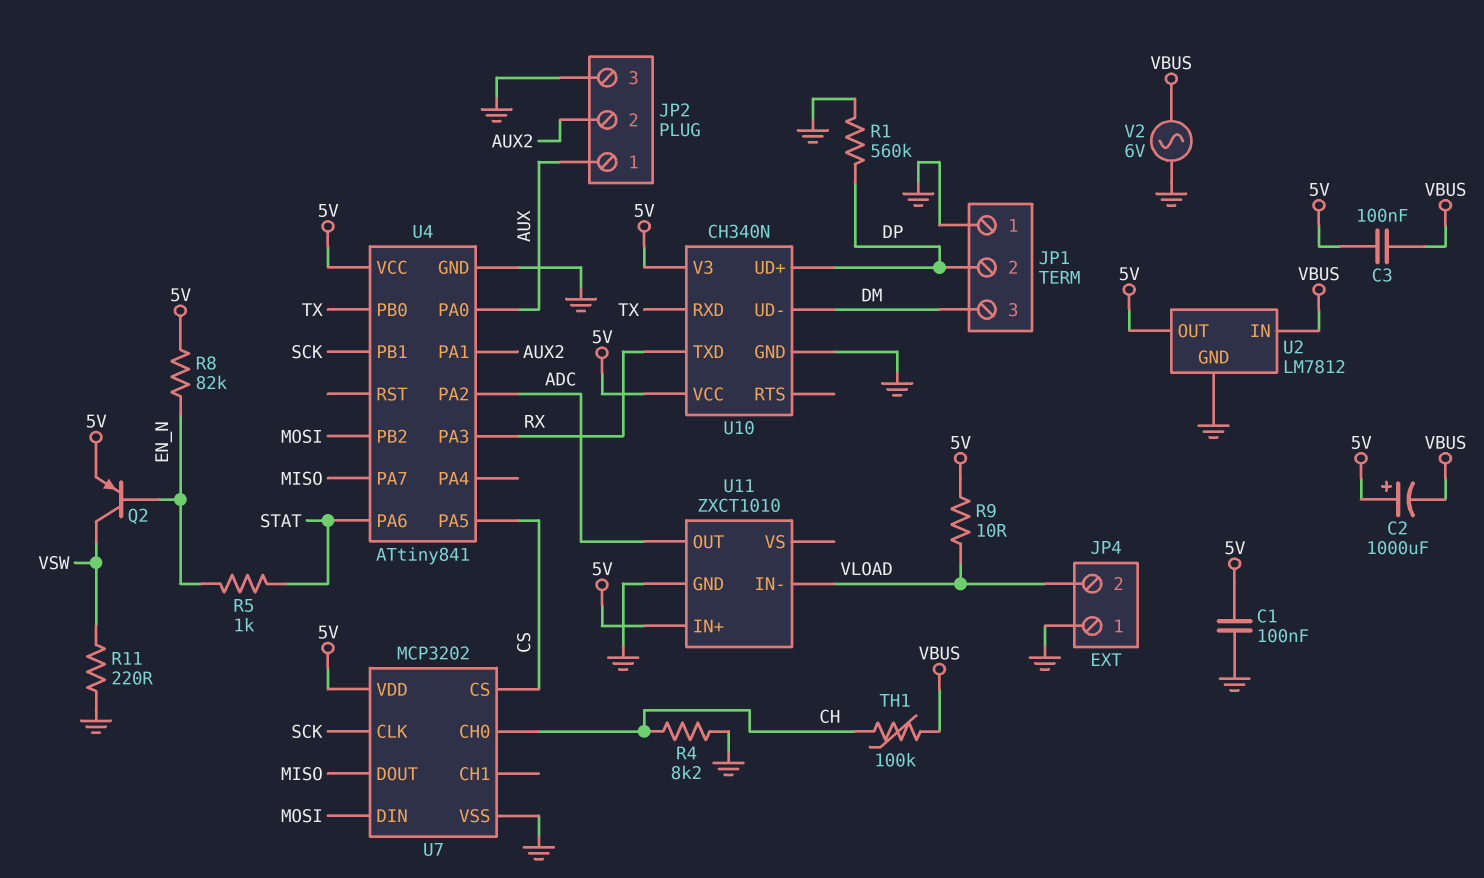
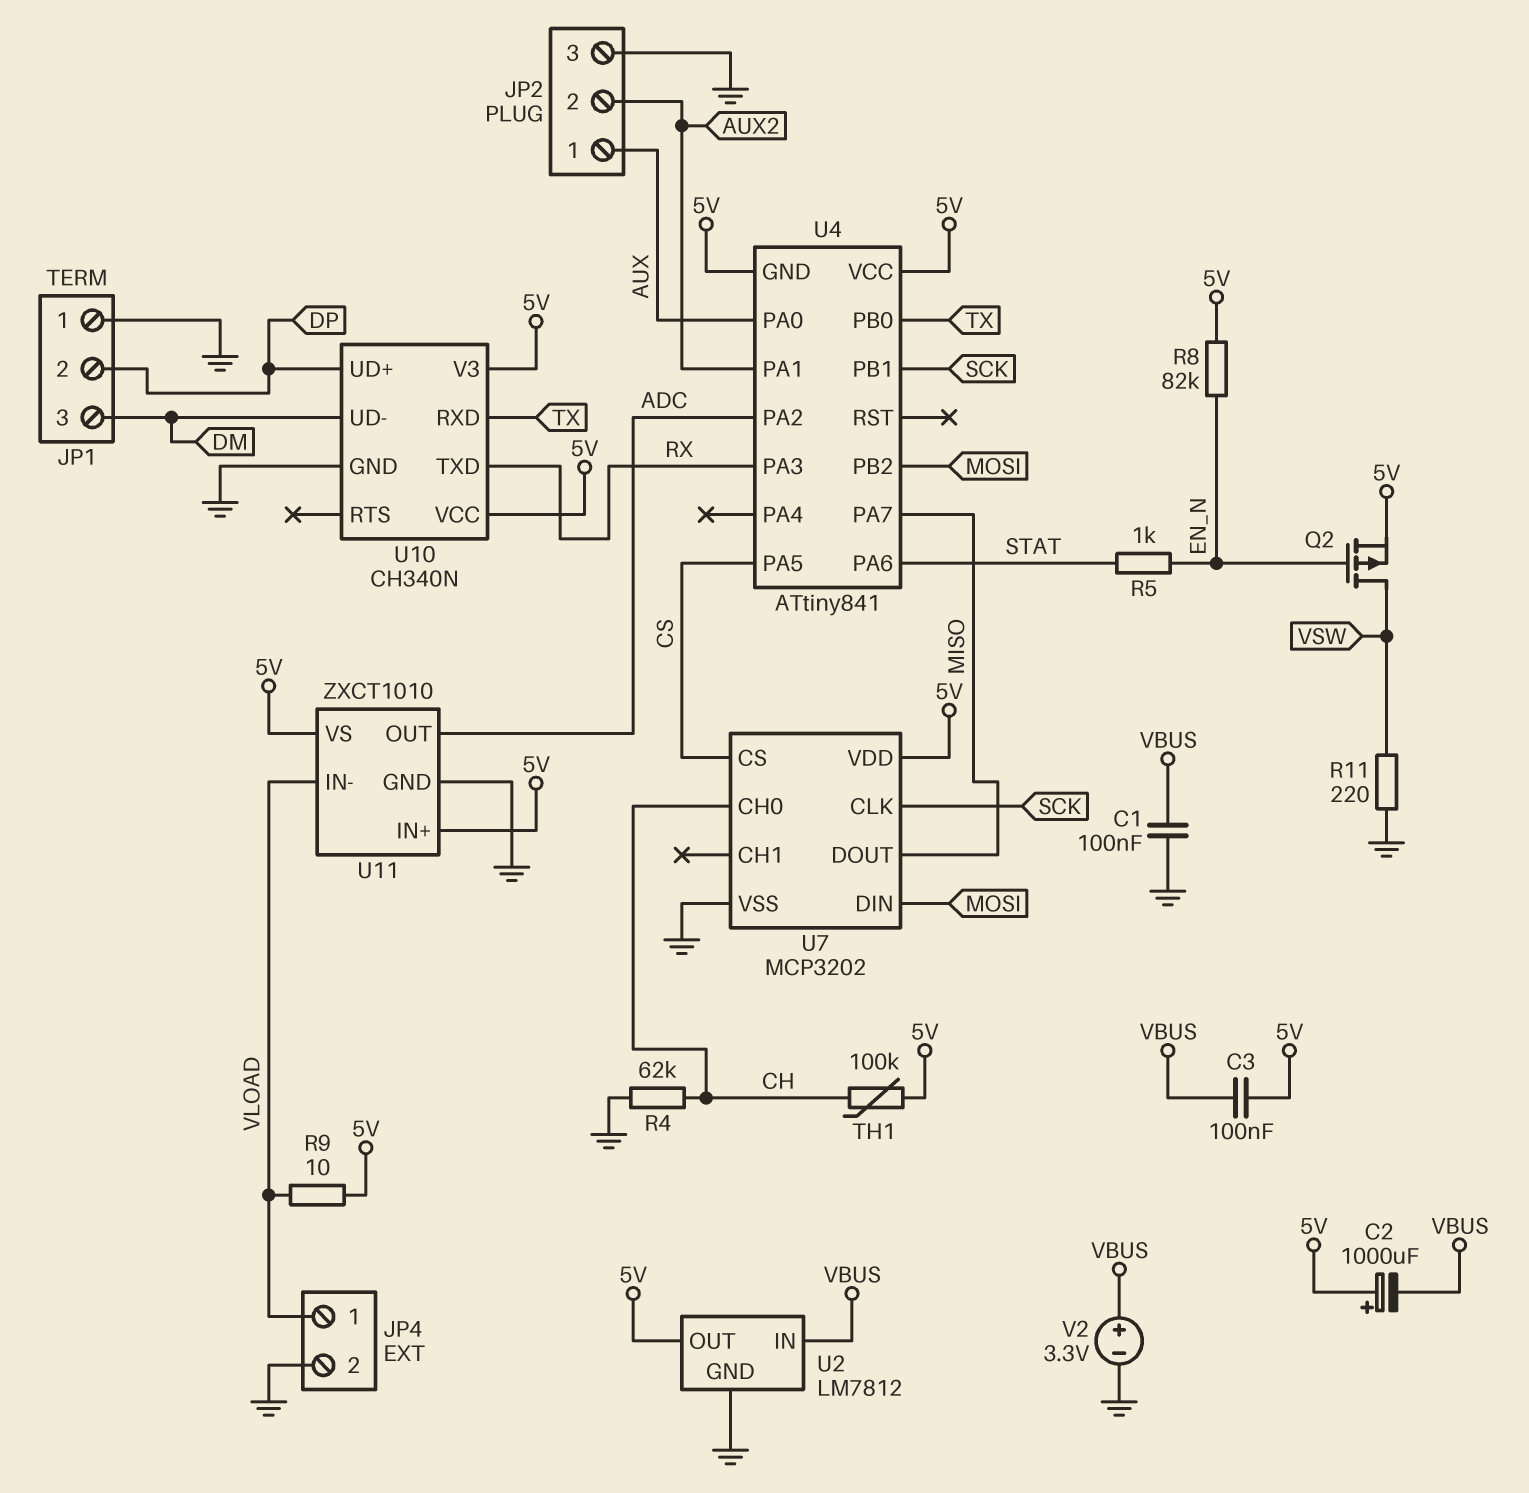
C1: 100nF (5V, GND) -> 100nF (GND, VBUS)
JP4 pin 1: GND -> VLOAD
JP4 pin 2: VLOAD -> GND
Q2: PNP (B EN_N, C VSW, E 5V) -> PMOS (G EN_N, D VSW, S 5V)
R1: 560k (DP, GND) -> none
R4: 8.2k (CH, GND) -> 62k (CH, GND)
TH1: 100k (CH, VBUS) -> 100k (5V, CH)
U4 pin GND: GND -> 5V
U11 pin VS: none -> 5V
V2: AC 6V (GND, VBUS) -> 3.3V (plus VBUS, minus GND)

